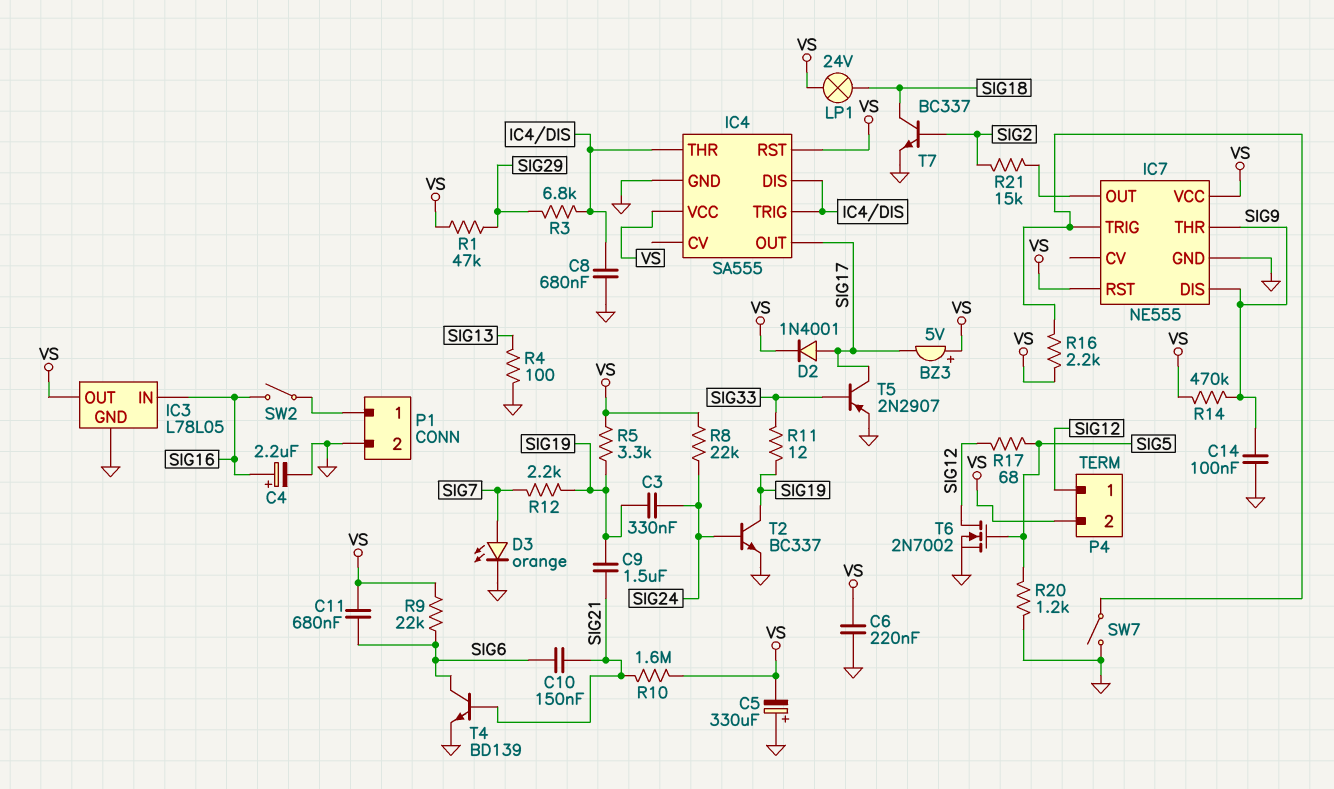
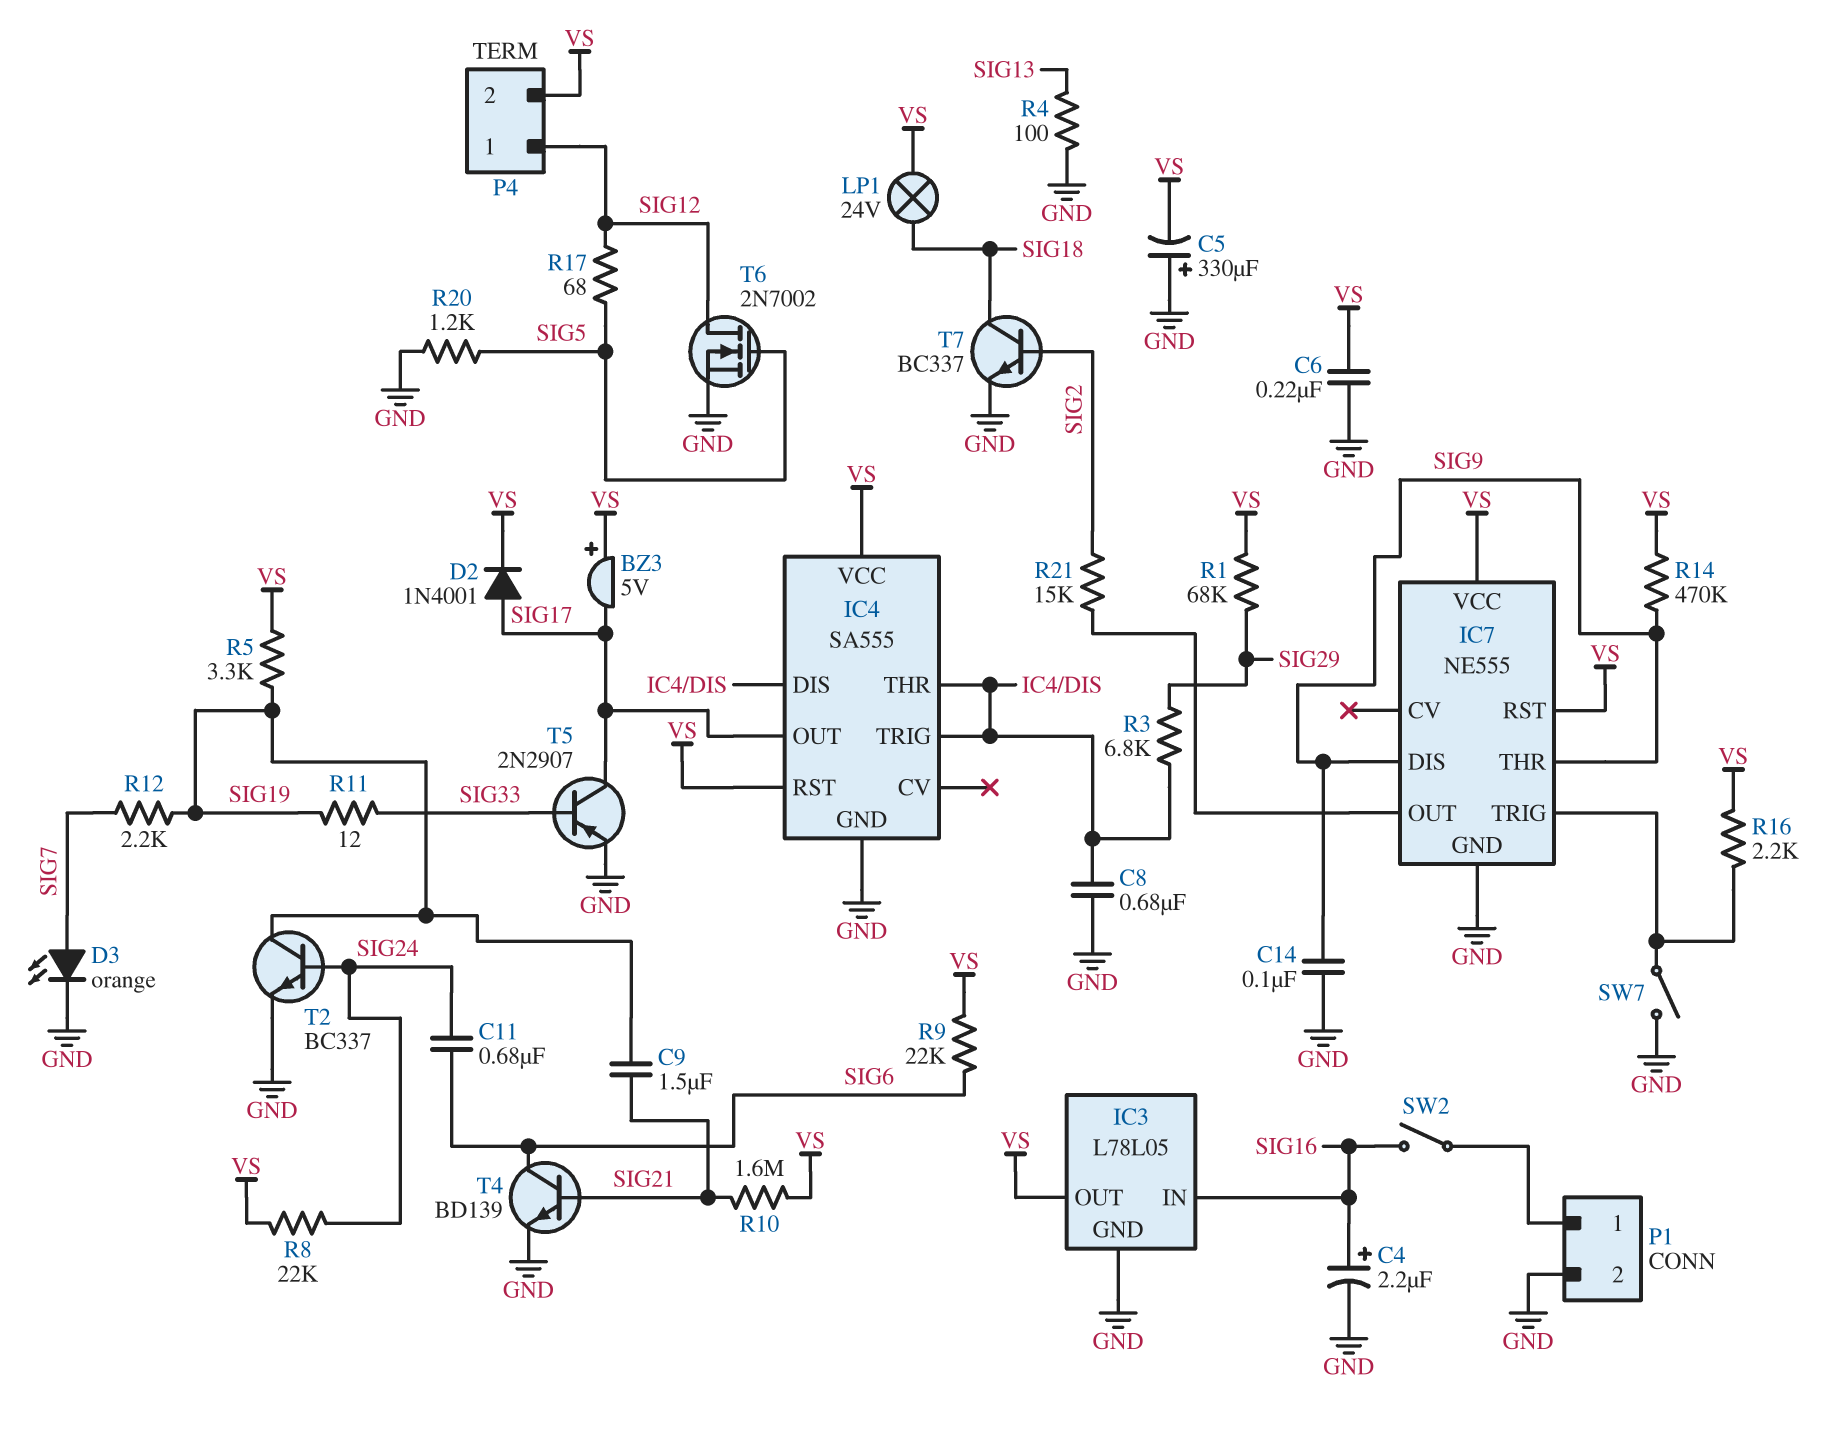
C3: 330nF (SIG19, SIG24) -> none
C10: 150nF (SIG6, SIG21) -> none
C11: 680nF (SIG6, VS) -> 680nF (SIG6, SIG24)
R1: 47k (SIG29, VS) -> 68k (SIG29, VS)

